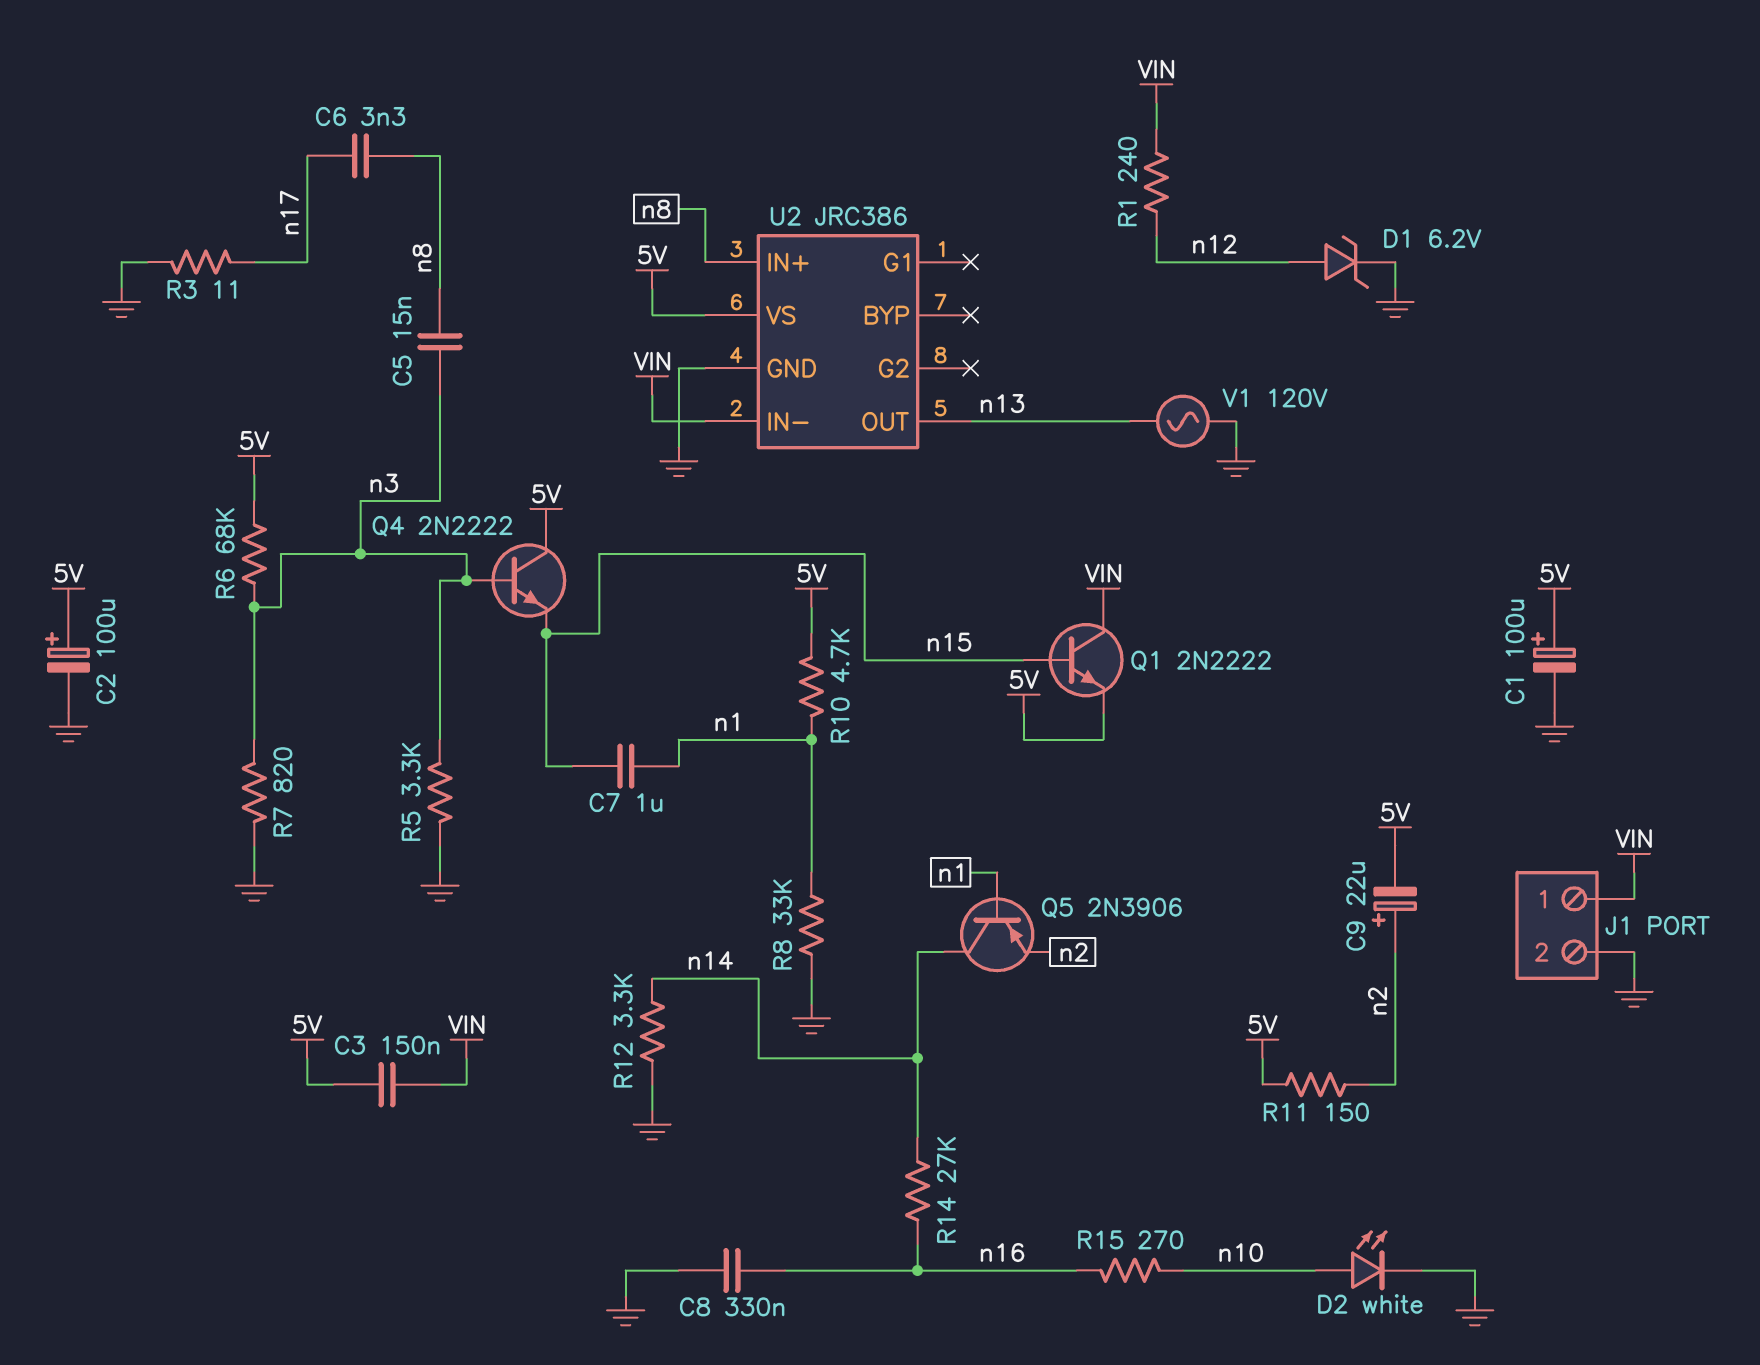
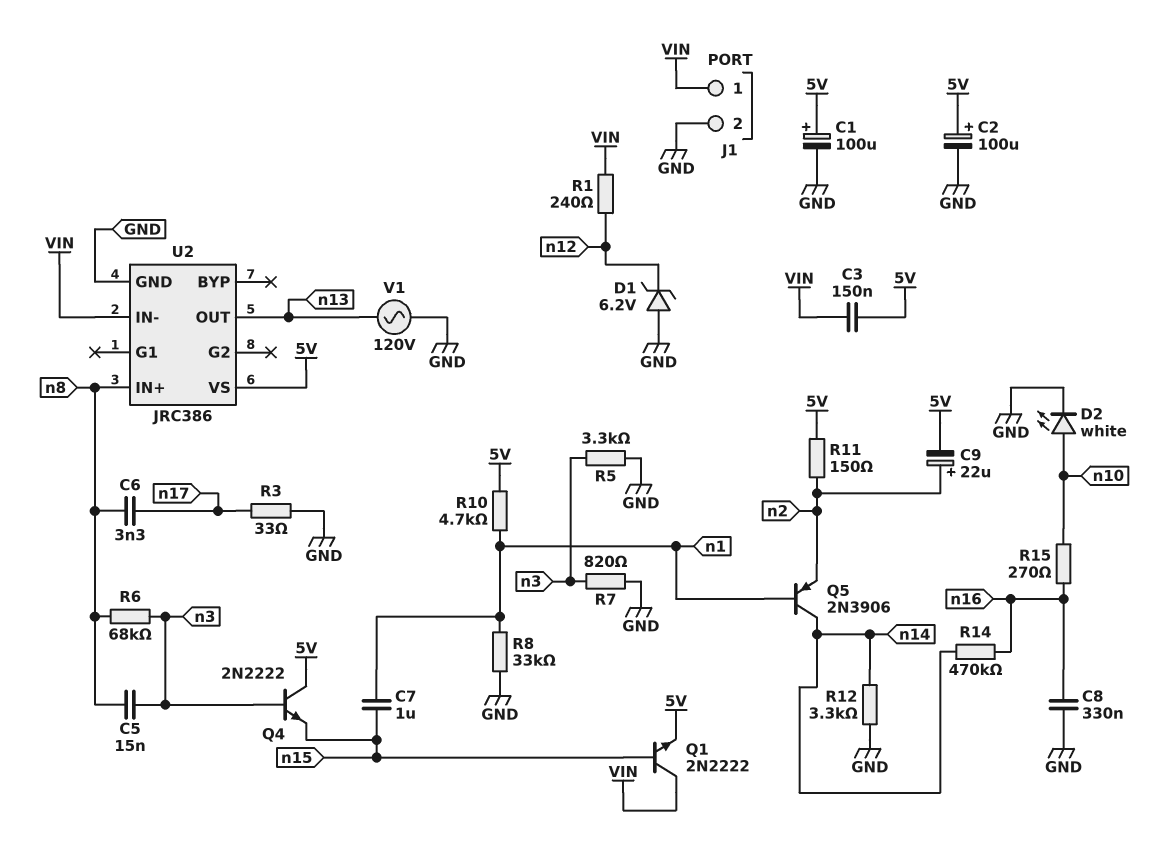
D1: zener 6.2V (A n12, K GND) -> zener 6.2V (A GND, K n12)
R3: 11 (GND, n17) -> 33 (GND, n17)
R6: 68k (5V, n3) -> 68k (n3, n8)
R14: 27k (n14, n16) -> 470k (n14, n16)

